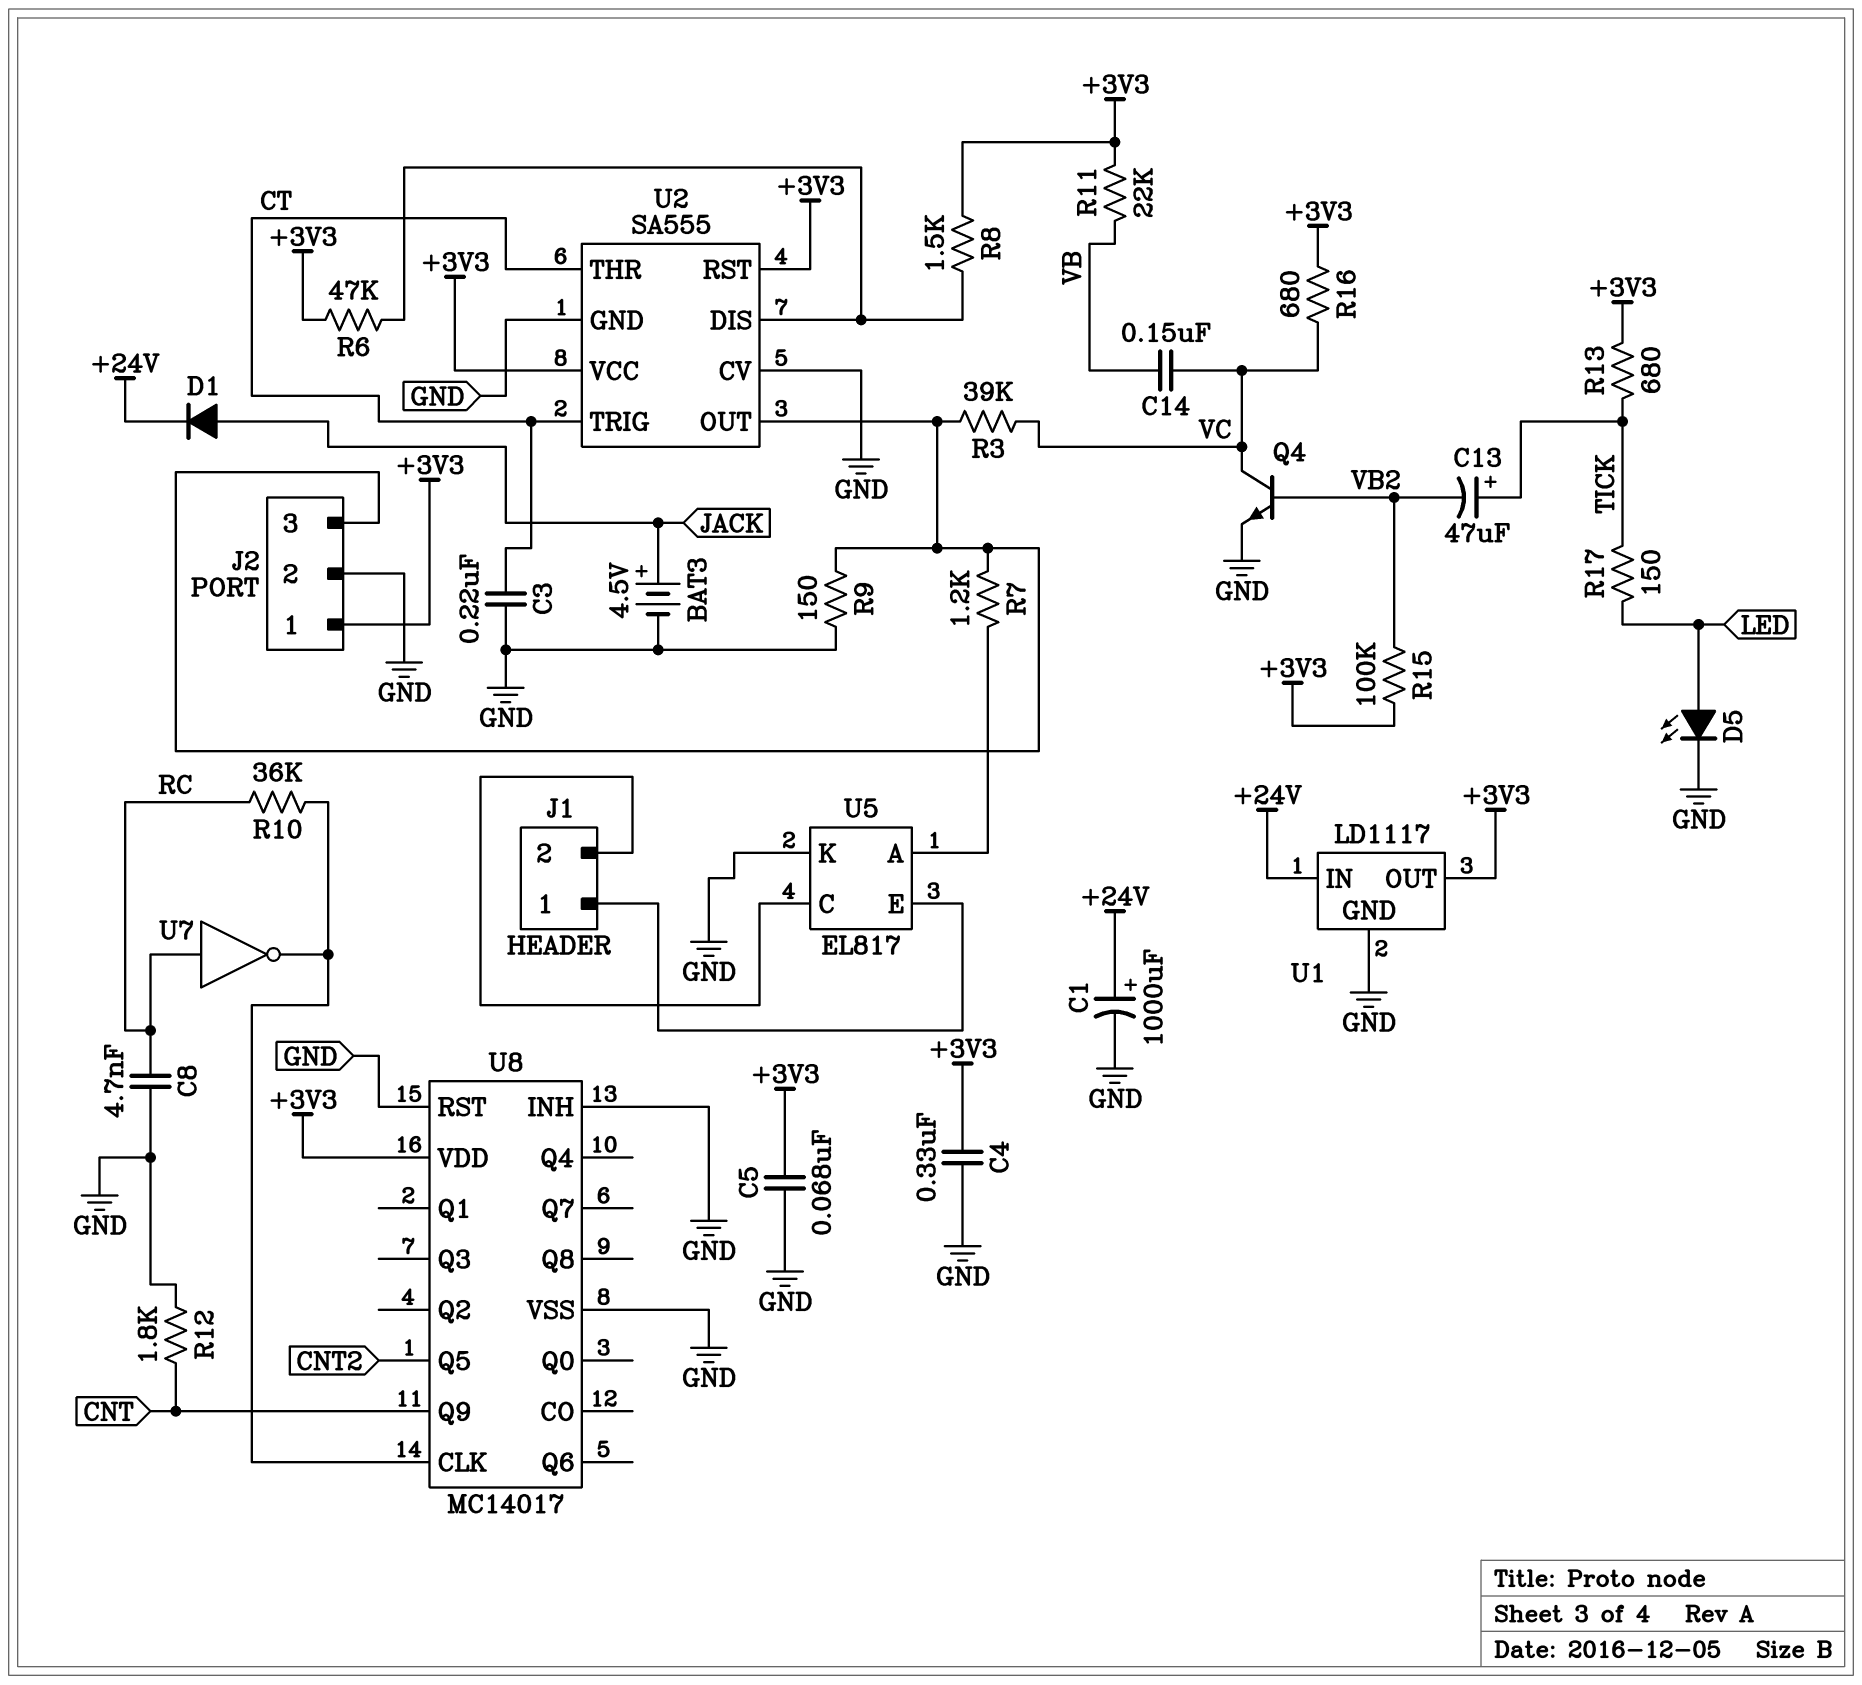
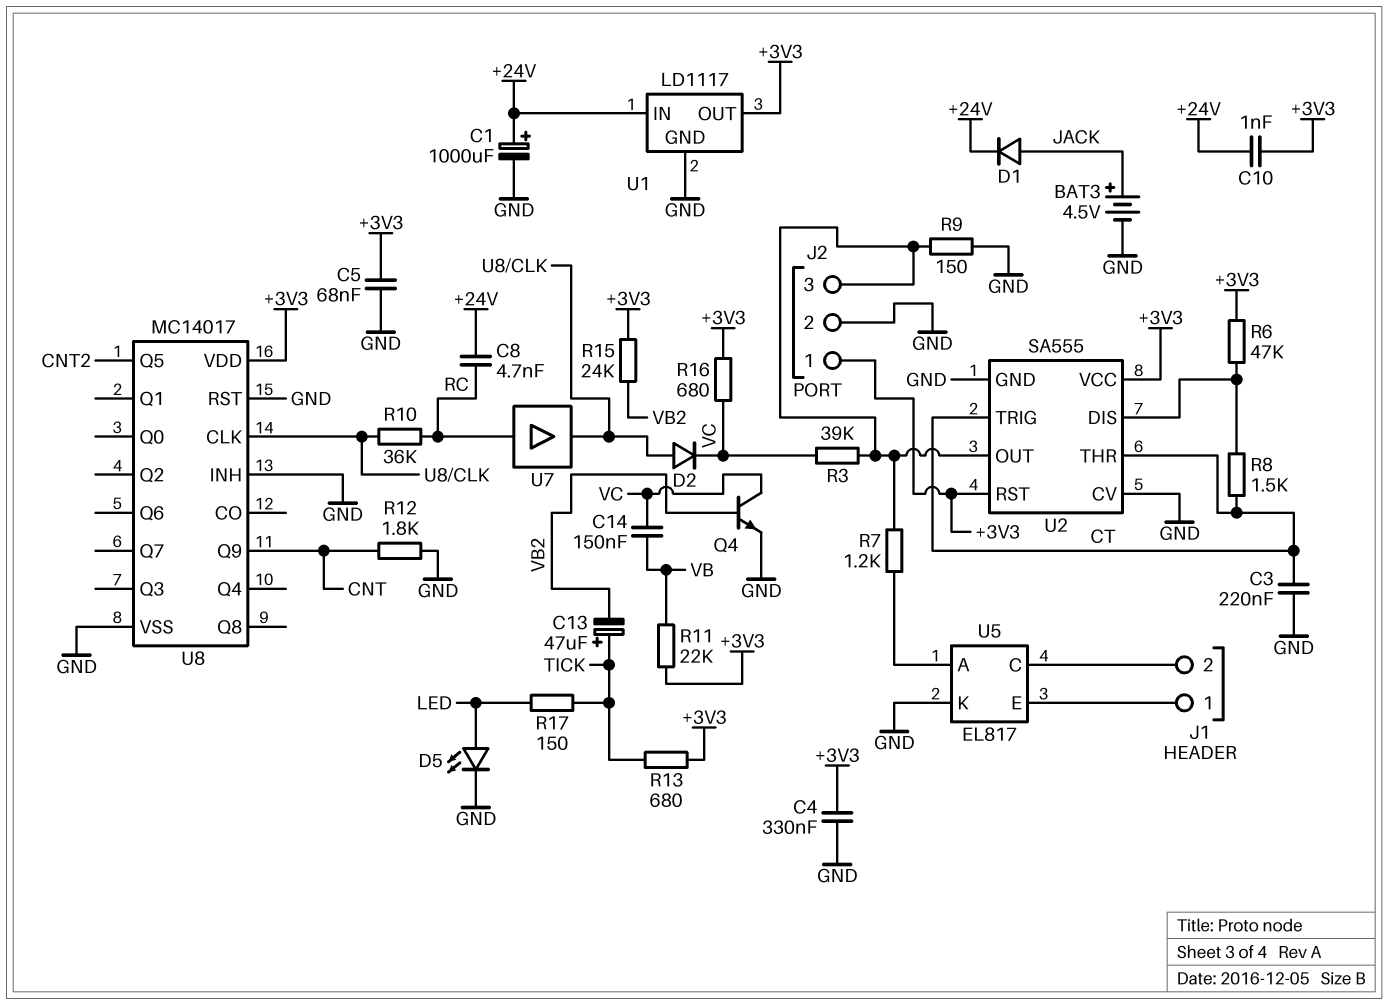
C8: 4.7nF (GND, RC) -> 4.7nF (+24V, RC)
C10: none -> 1nF (+3V3, +24V)
D2: none -> diode (A U8/CLK, K VC)
R8: 1.5k (+3V3, U2/DIS) -> 1.5k (CT, U2/DIS)
R15: 100k (+3V3, VB2) -> 24k (+3V3, VB2)
U7: NOT (in RC, out U8/CLK) -> buffer (in RC, out U8/CLK)

